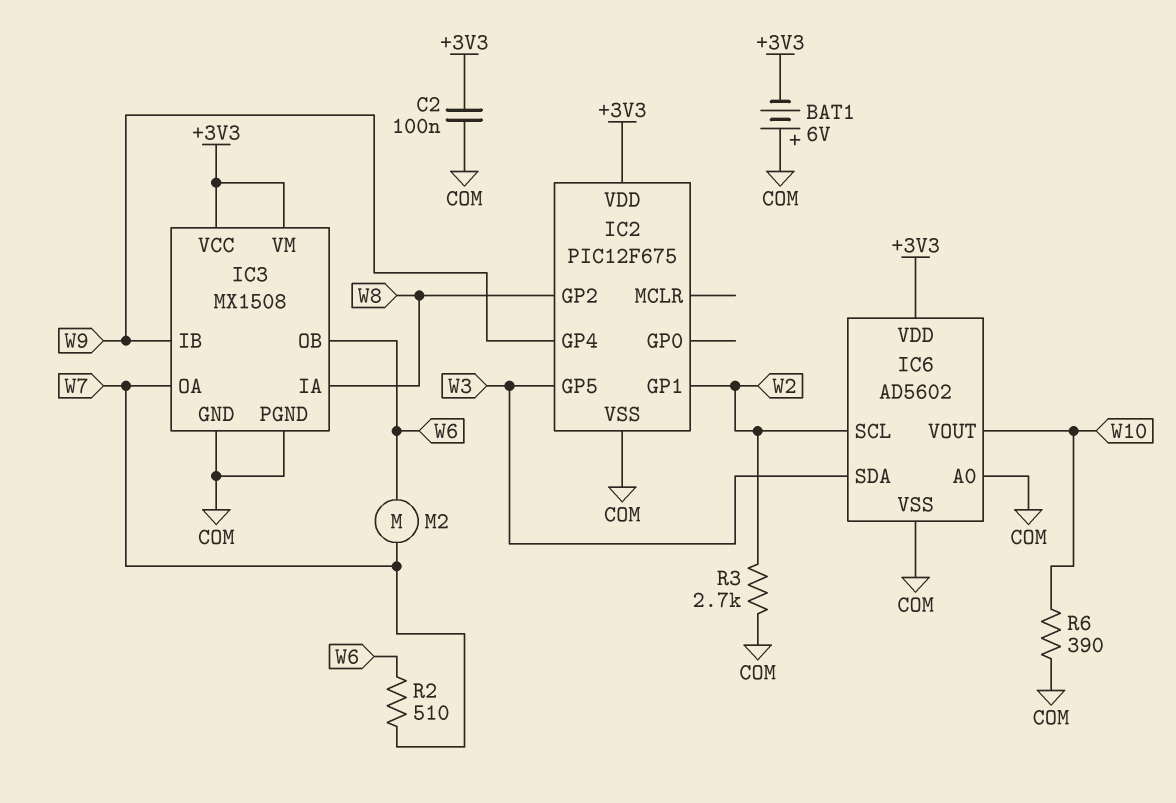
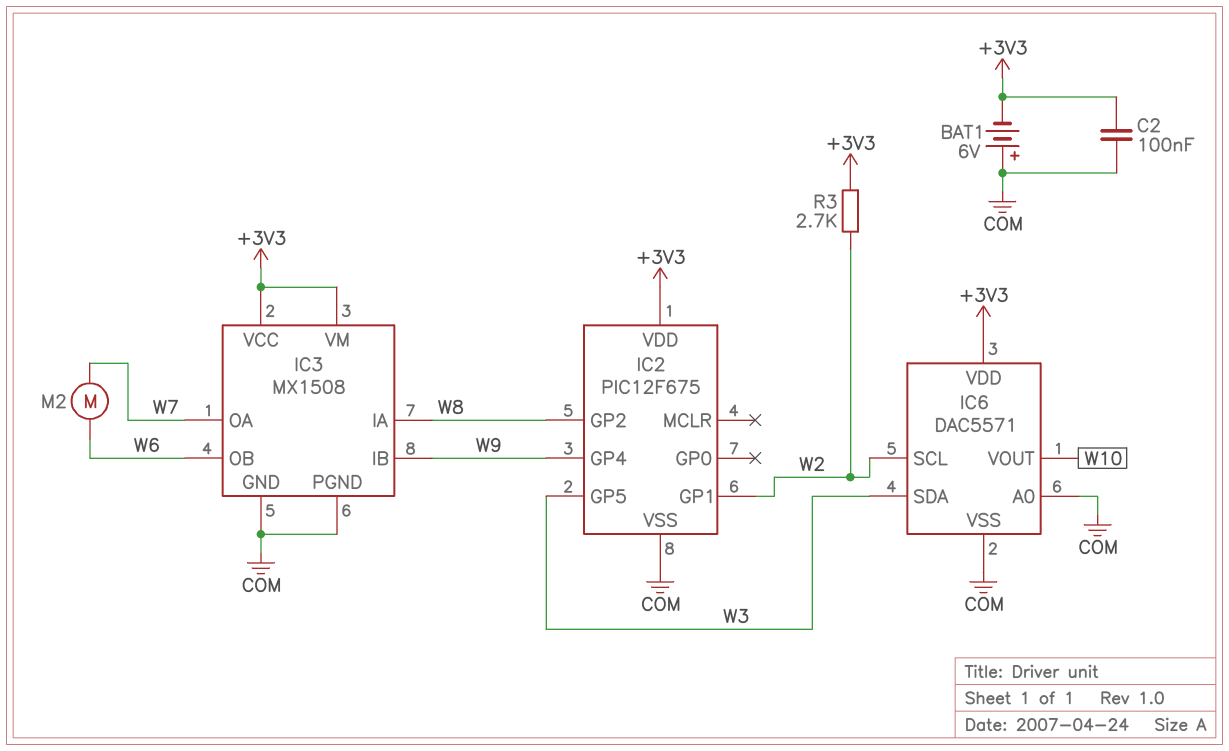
IC6: AD5602 -> DAC5571
R2: 510 (W6, W7) -> none
R3: 2.7k (COM, W2) -> 2.7k (+3V3, W2)
R6: 390 (COM, W10) -> none

